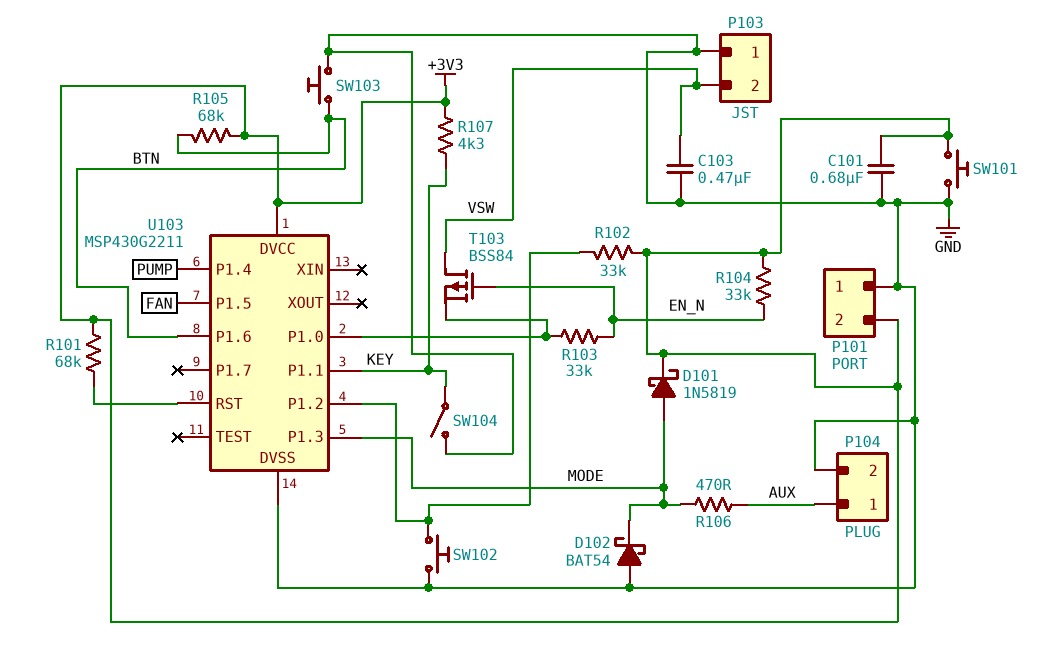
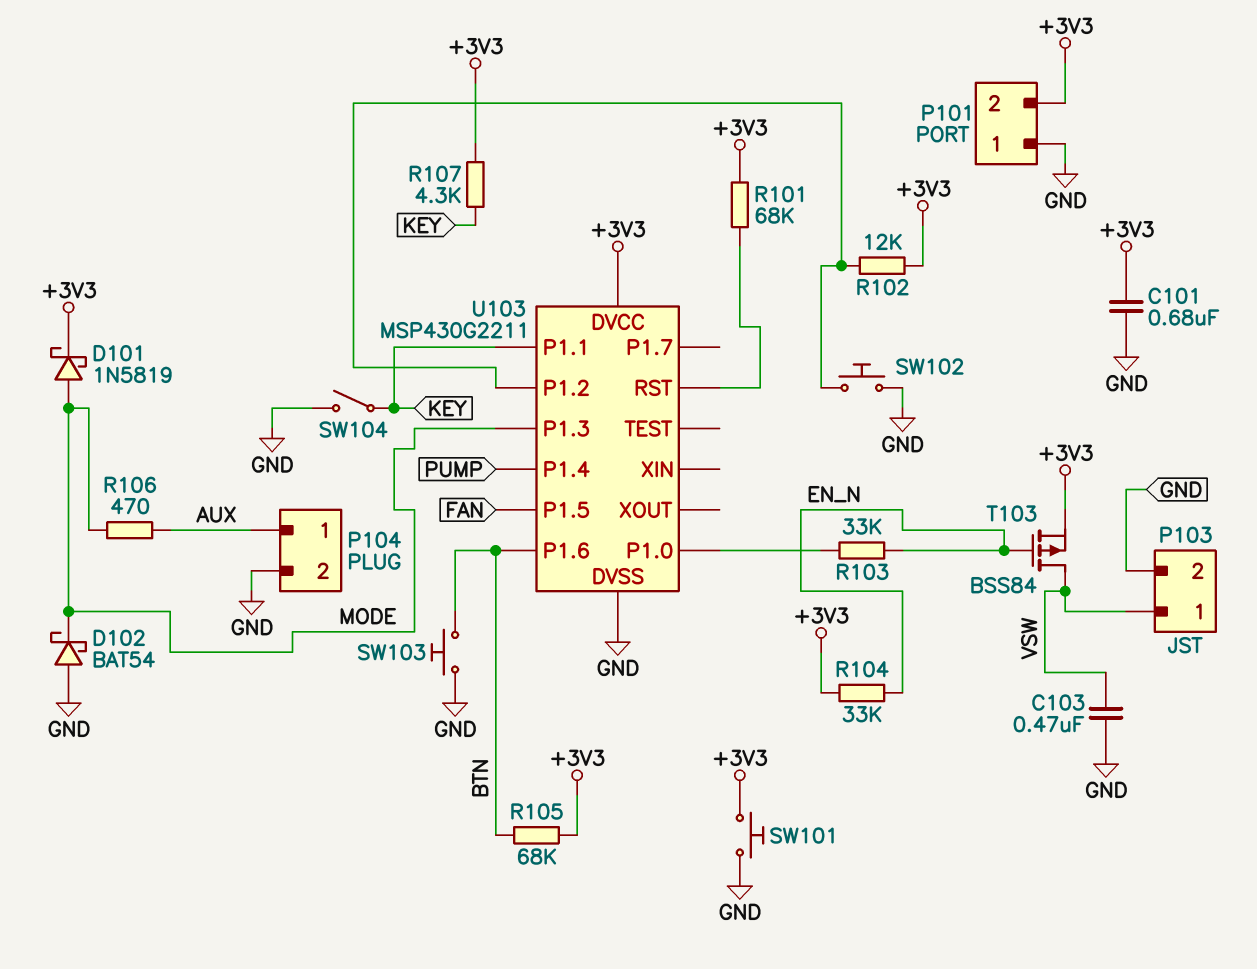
P103 pin 1: GND -> VSW
P103 pin 2: VSW -> GND
R102: 33k (+3V3, U103/P1.2) -> 12k (+3V3, U103/P1.2)
T103: PMOS BSS84 (G EN_N, D VSW, S U103/P1.0) -> PMOS BSS84 (G EN_N, D VSW, S +3V3)

